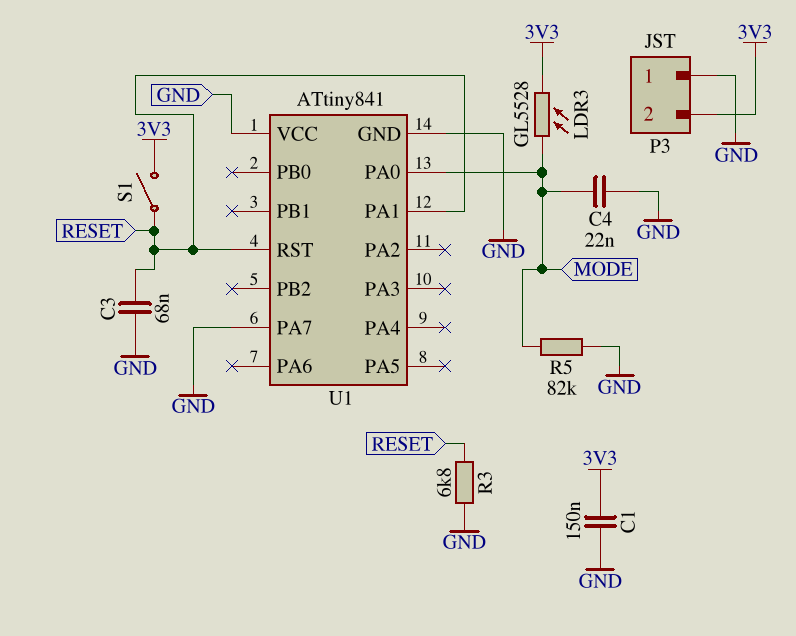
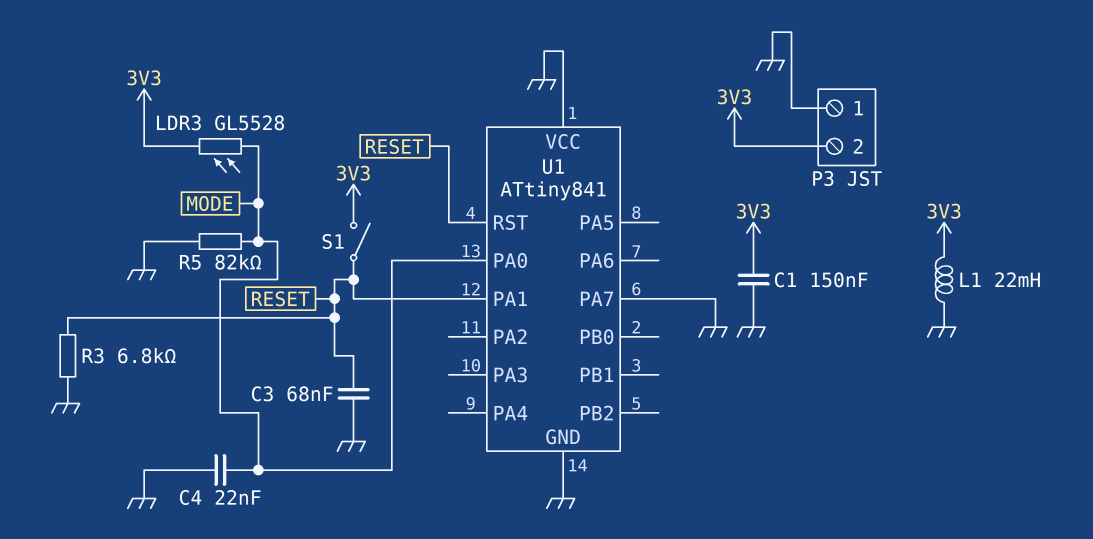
L1: none -> 22mH (3V3, GND)

